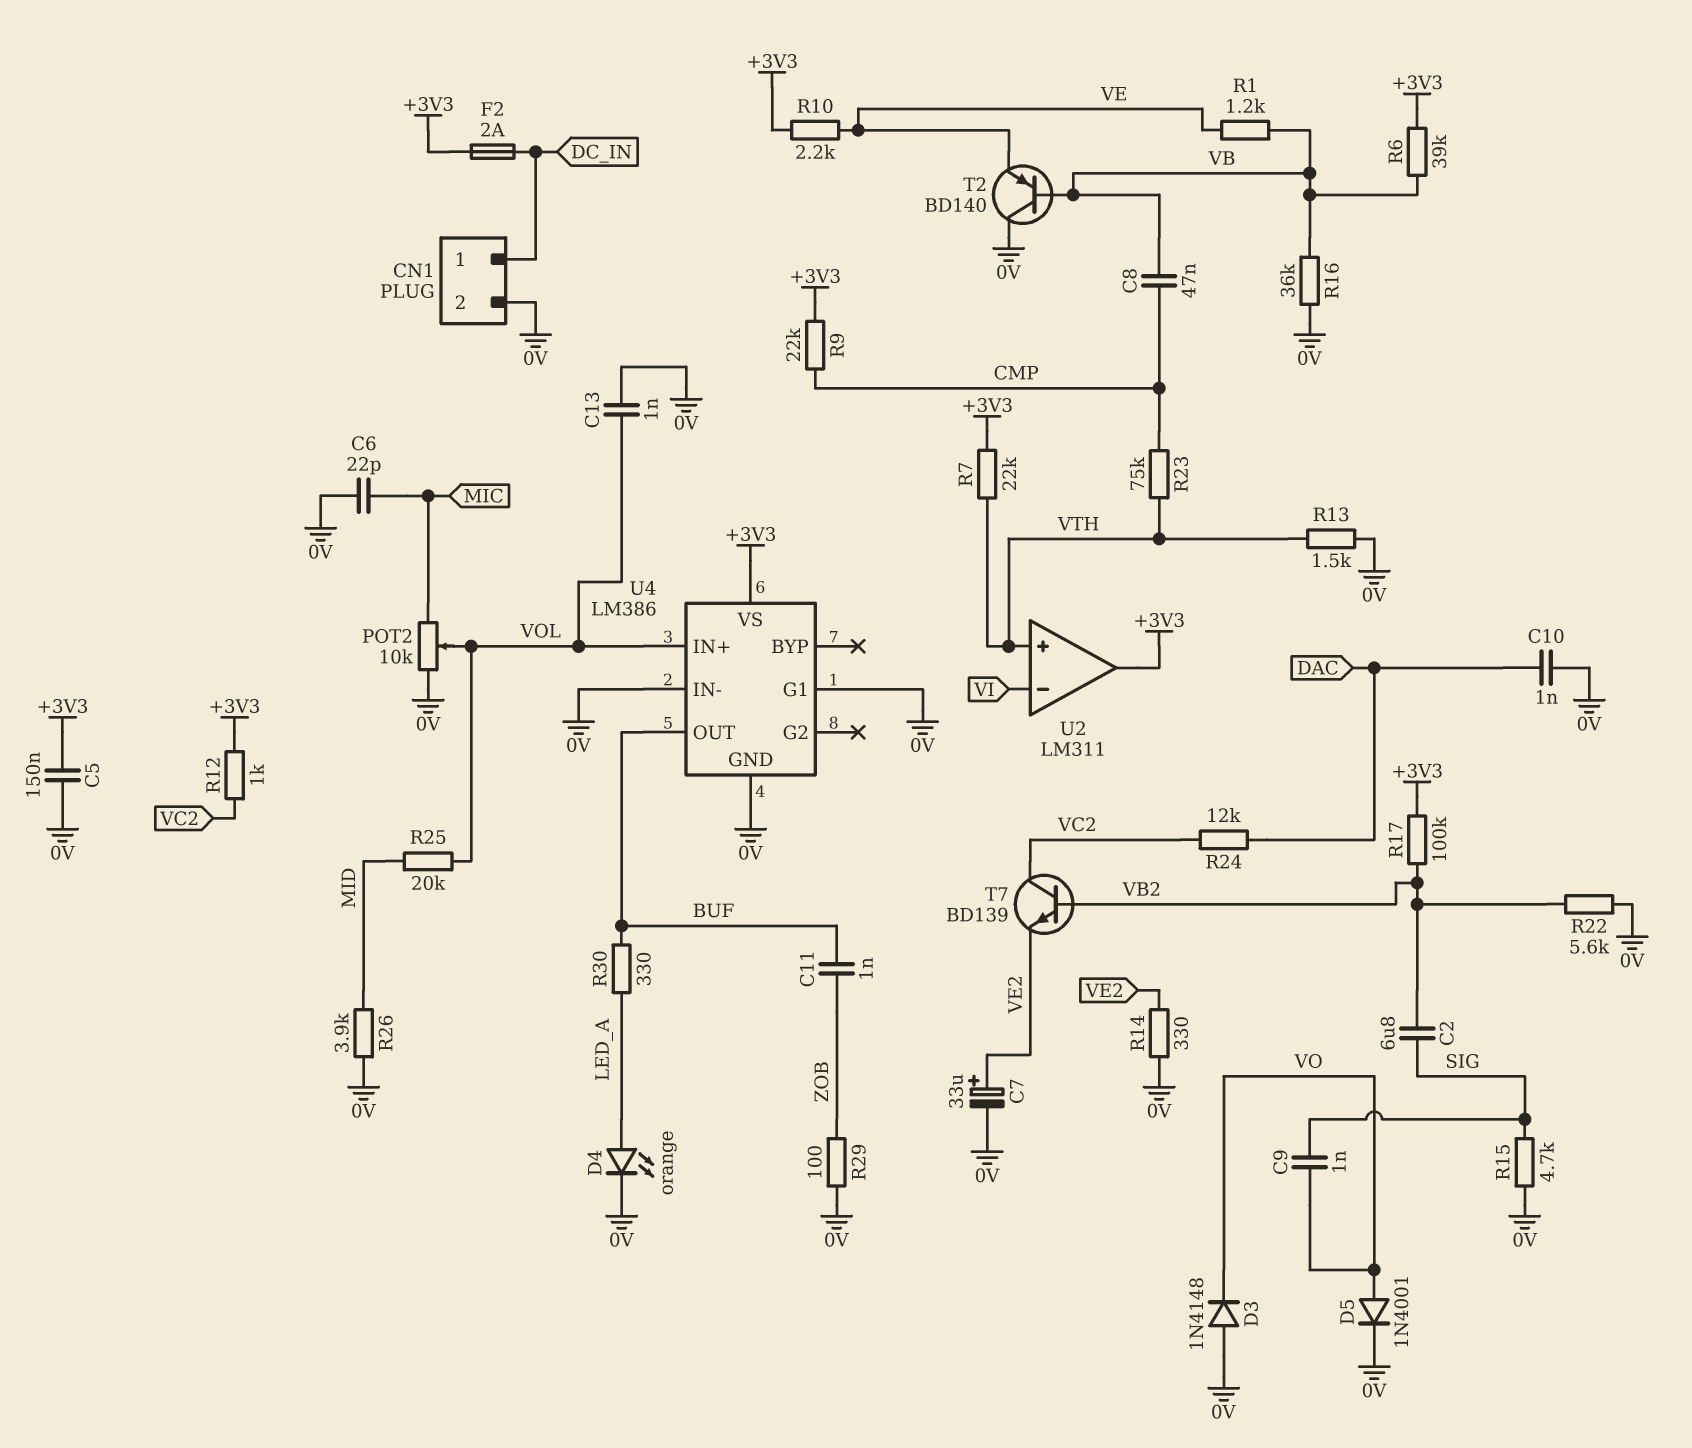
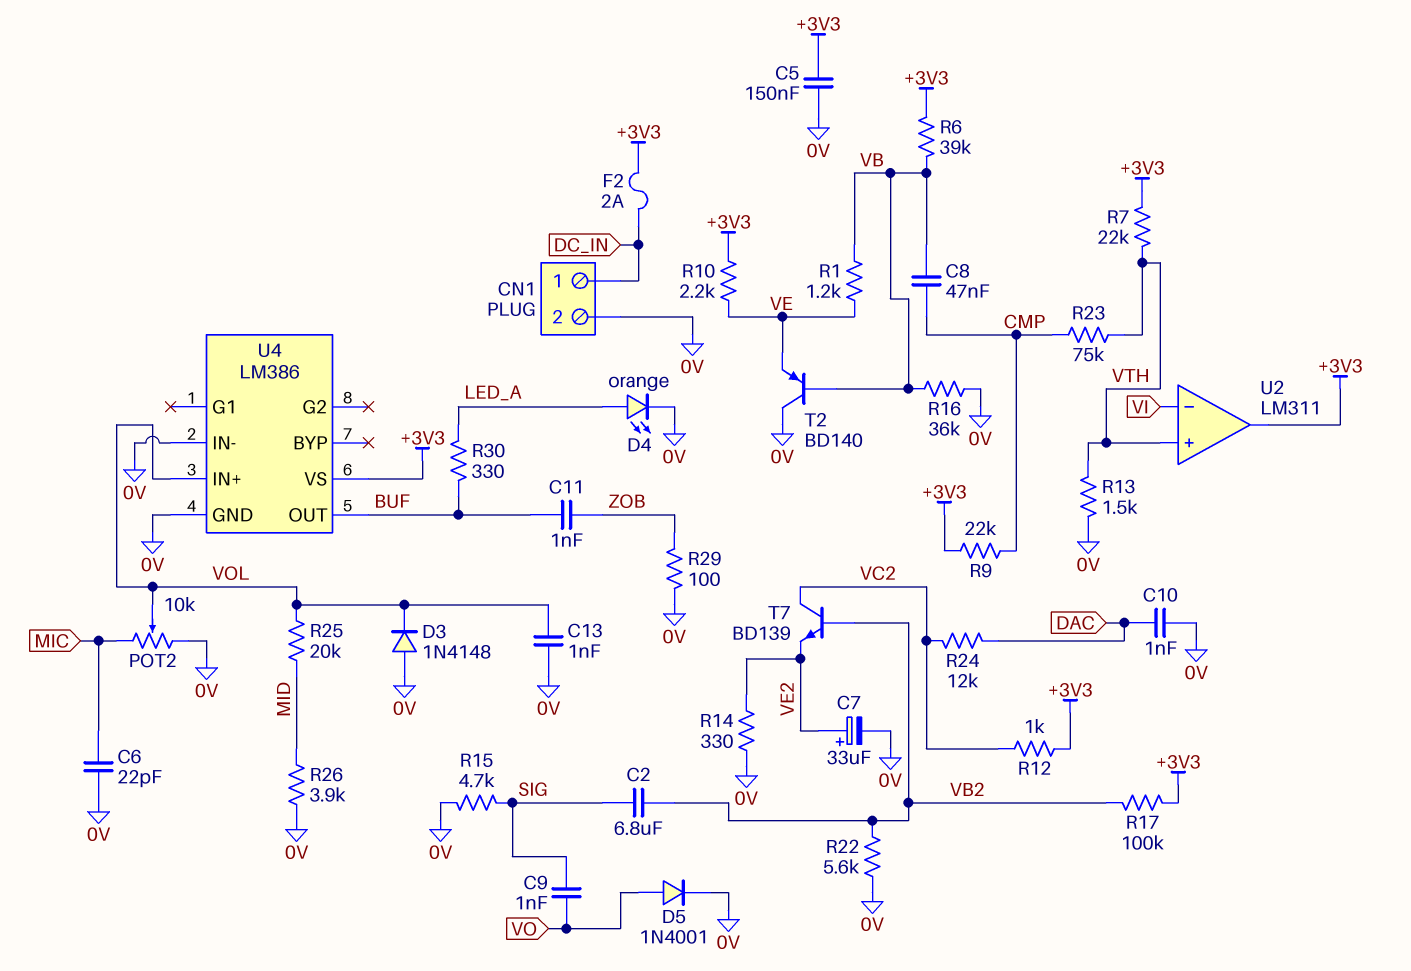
D3: diode 1N4148 (A 0V, K VO) -> diode 1N4148 (A 0V, K VOL)
U4 pin G1: 0V -> none

